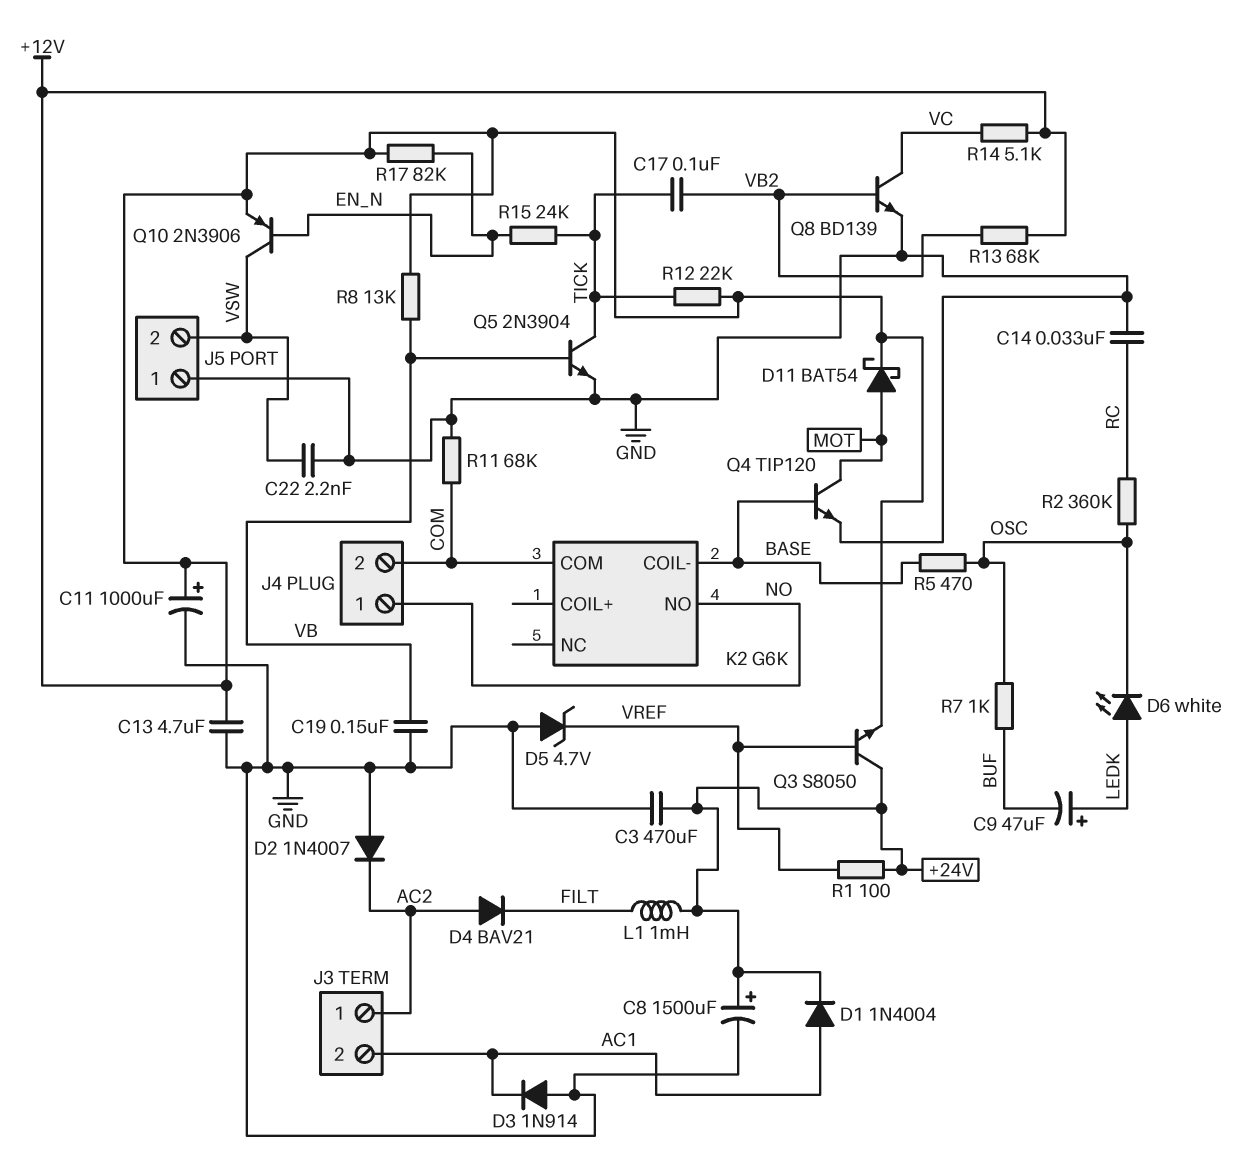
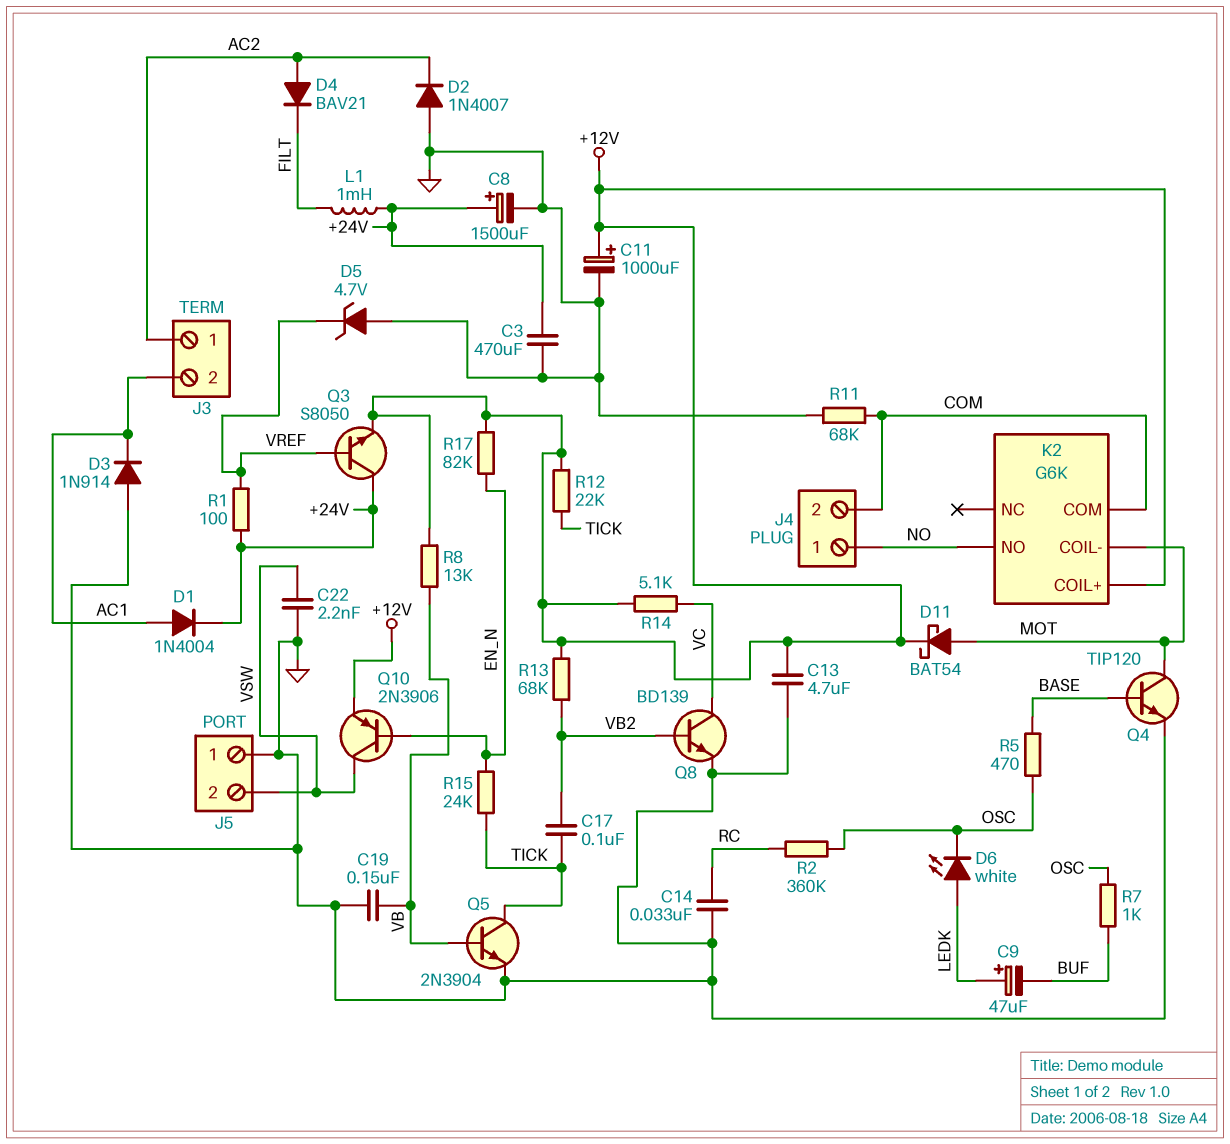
K2 pin COIL+: none -> +12V
K2 pin COIL-: BASE -> MOT

